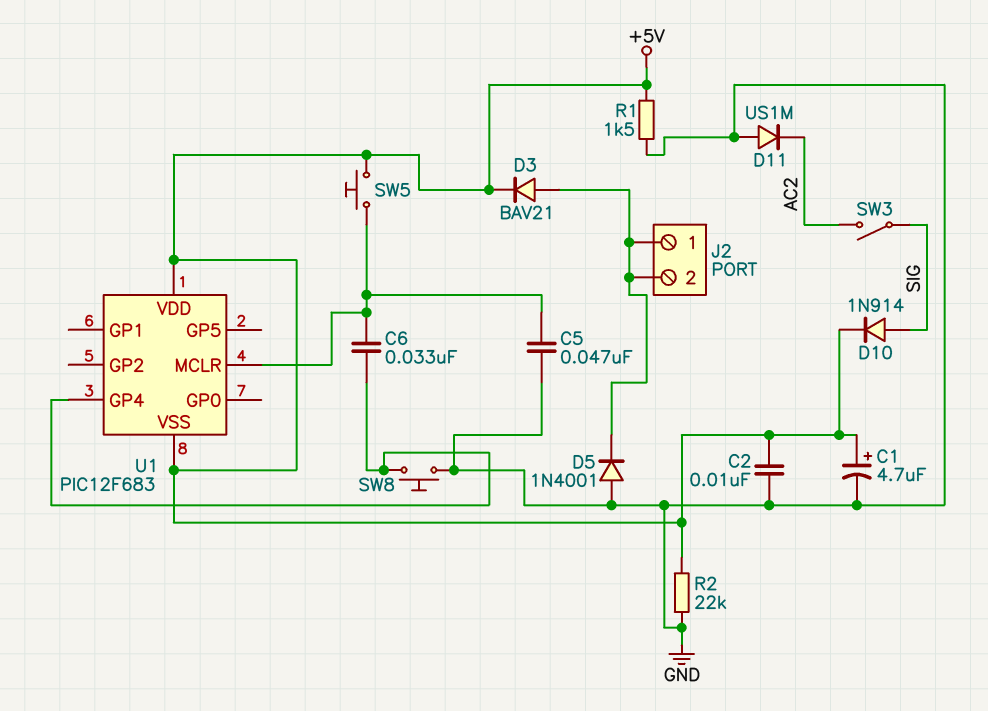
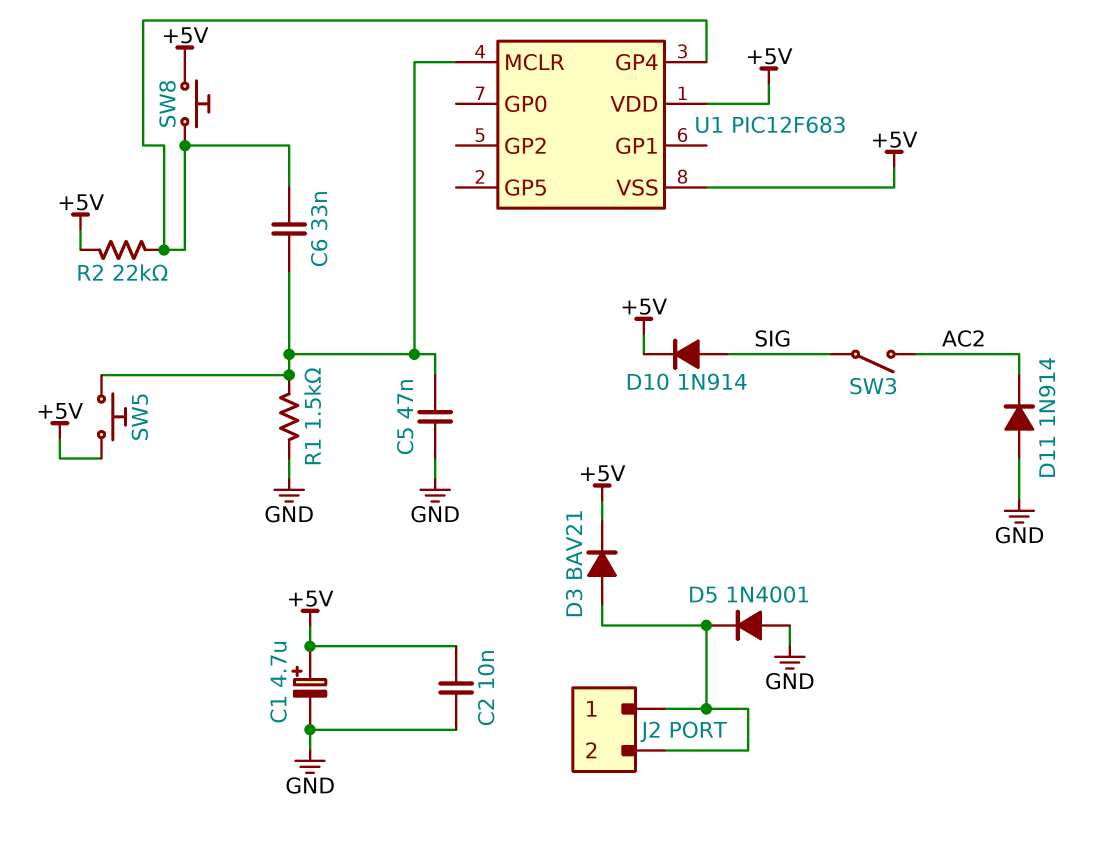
D11: diode US1M (A GND, K AC2) -> diode 1N914 (A GND, K AC2)
R1: 1.5k (+5V, GND) -> 1.5k (GND, U1/MCLR)
R2: 22k (+5V, GND) -> 22k (+5V, U1/GP4)
SW8: button (GND, U1/GP4) -> button (+5V, U1/GP4)

